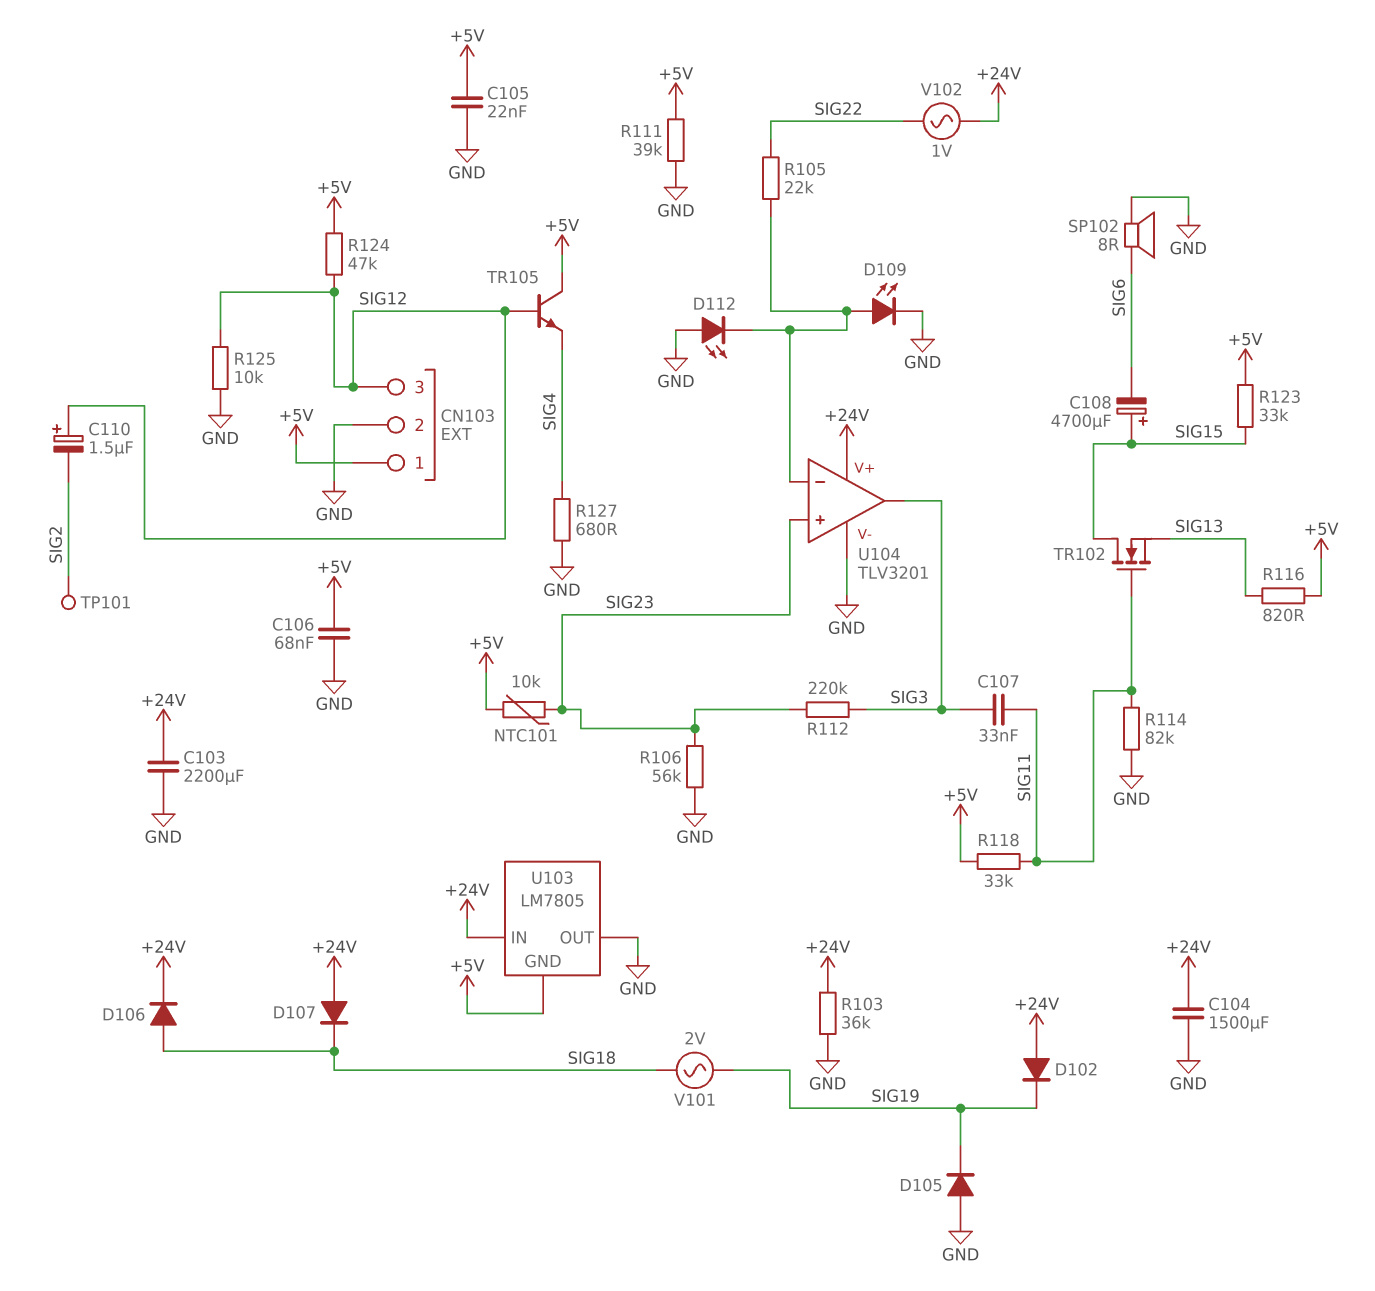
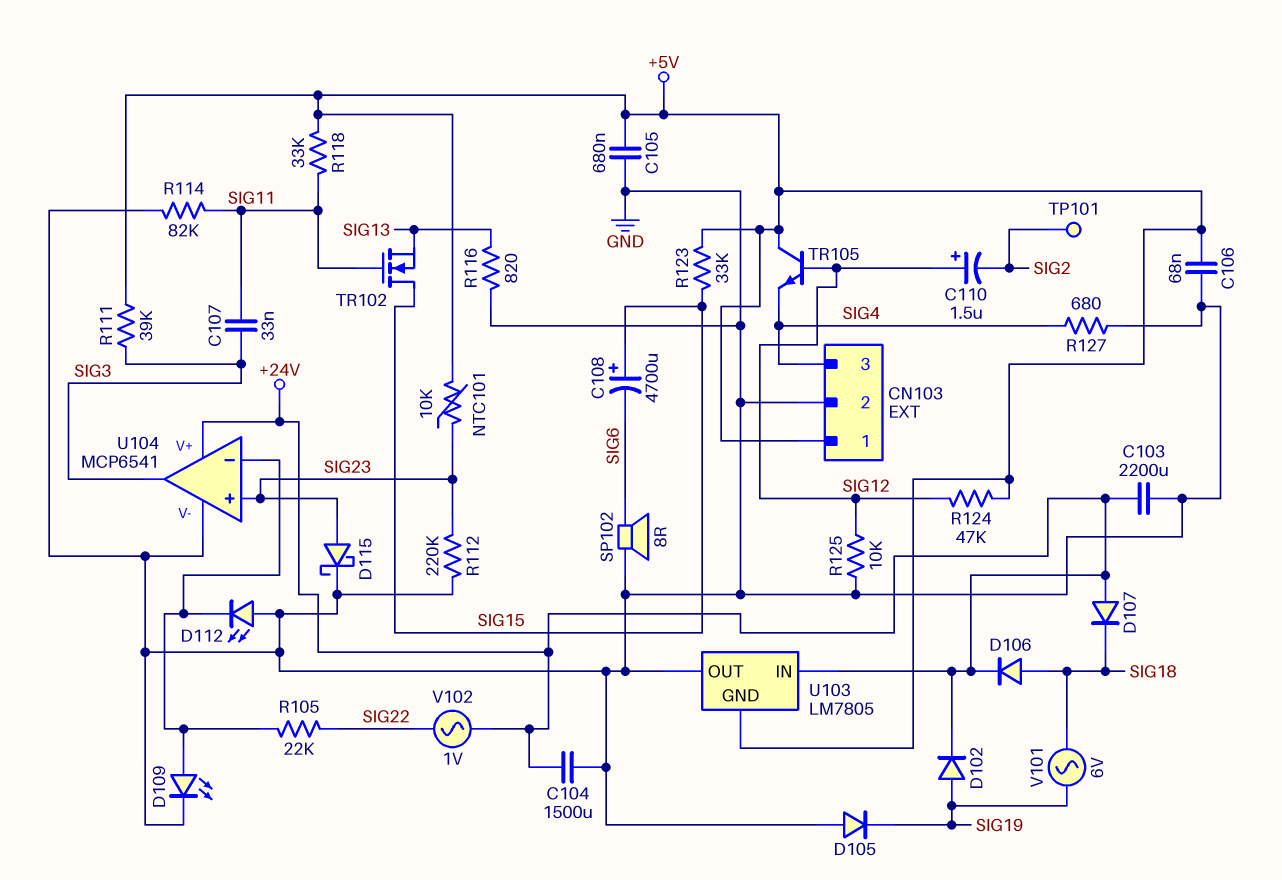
C105: 22nF (+5V, GND) -> 680nF (+5V, GND)
CN103 pin 3: SIG12 -> SIG4
D102: diode (A +24V, K SIG19) -> diode (A SIG19, K +24V)
D115: none -> schottky (A SIG23, K GND)
R103: 36k (+24V, GND) -> none
R106: 56k (GND, SIG23) -> none
R111: 39k (+5V, GND) -> 39k (+5V, SIG3)
R112: 220k (SIG3, SIG23) -> 220k (GND, SIG23)
R116: 820 (+5V, SIG13) -> 820 (GND, SIG13)
U104: TLV3201 -> MCP6541
V101: AC 2V (SIG18, SIG19) -> AC 6V (SIG18, SIG19)

